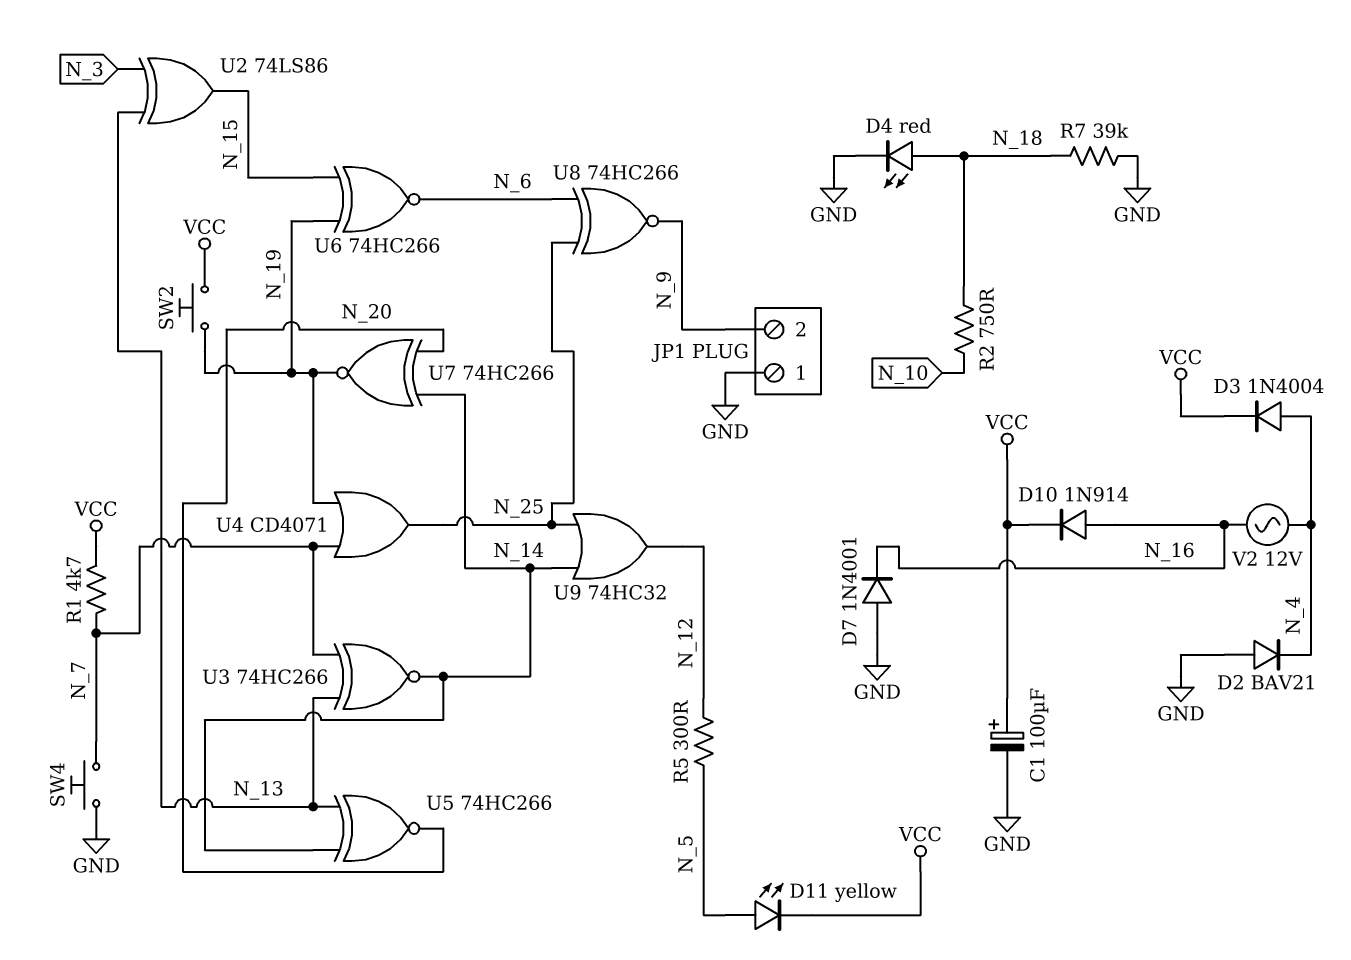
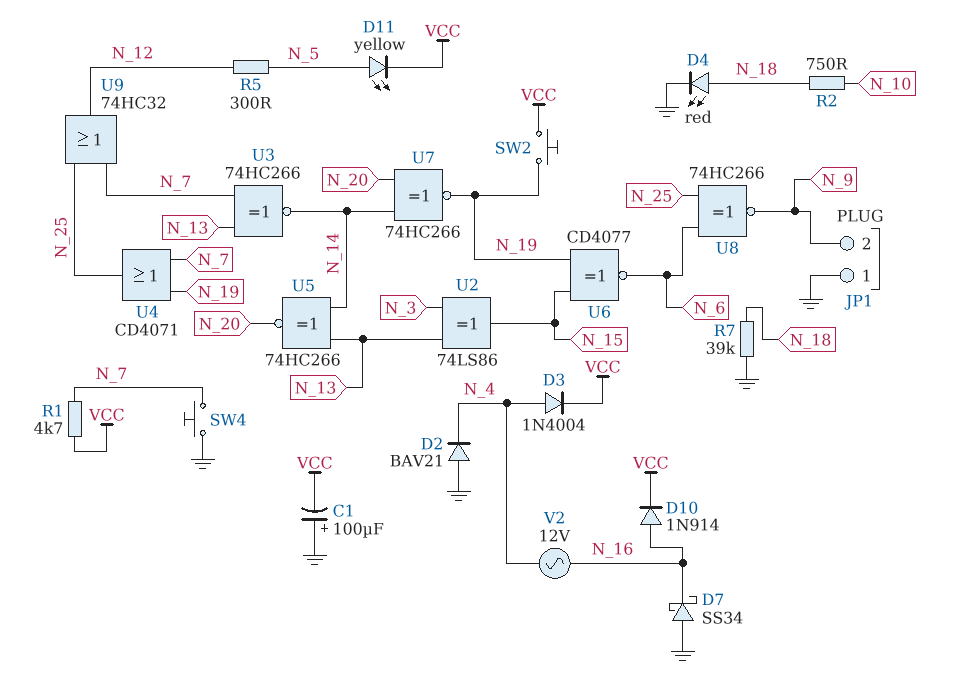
C1: 100uF (plus VCC, minus GND) -> 100uF (plus GND, minus VCC)
D7: diode 1N4001 (A GND, K N_16) -> schottky SS34 (A GND, K N_16)
U6: XNOR 74HC266 (in N_15, in N_19, out N_6) -> XNOR CD4077 (in N_15, in N_19, out N_6)
U9: OR 74HC32 (in N_14, in N_25, out N_12) -> OR 74HC32 (in N_7, in N_25, out N_12)

